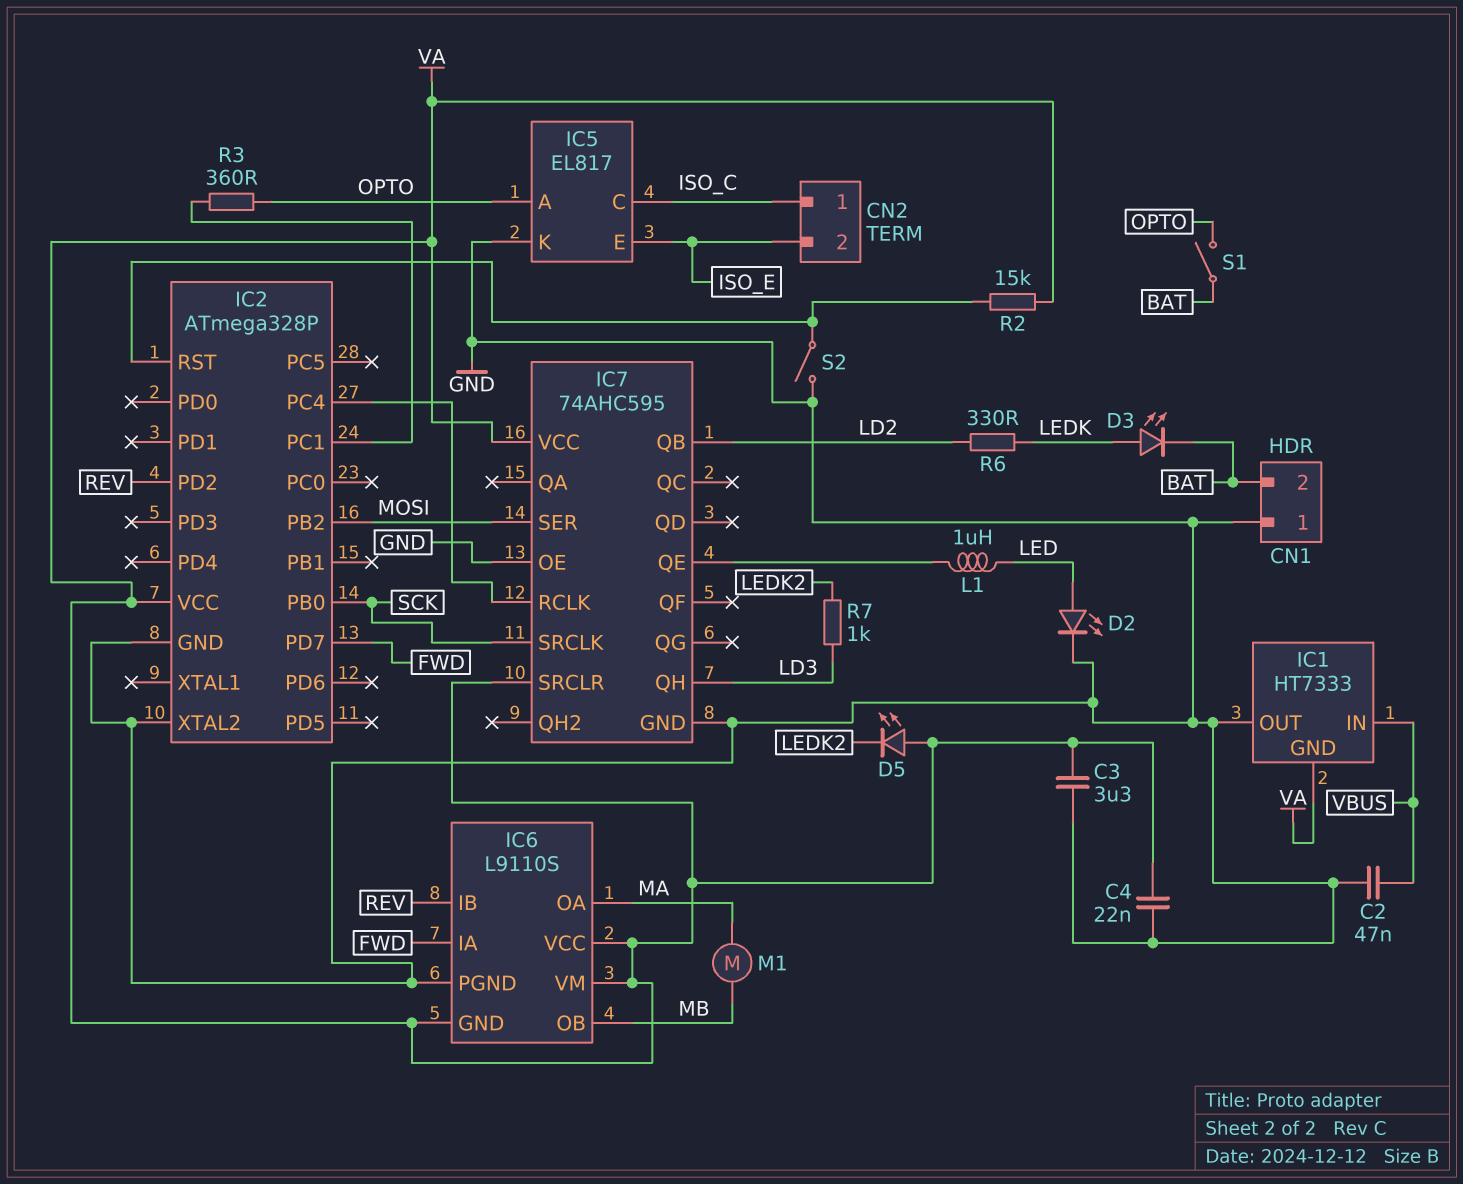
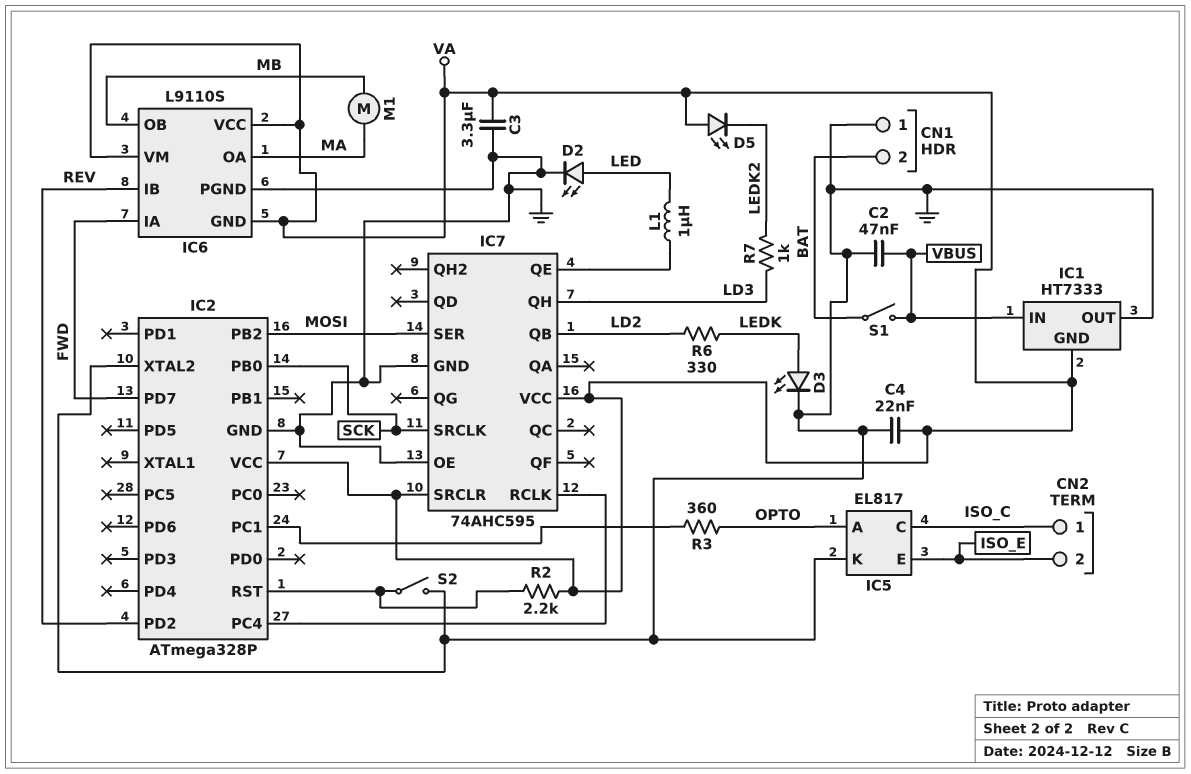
D3: LED (A LEDK, K BAT) -> LED (A LEDK, K GND)
R2: 15k (IC2/RST, VA) -> 2.2k (IC2/RST, VA)
S1: switch (BAT, OPTO) -> switch (BAT, VBUS)

